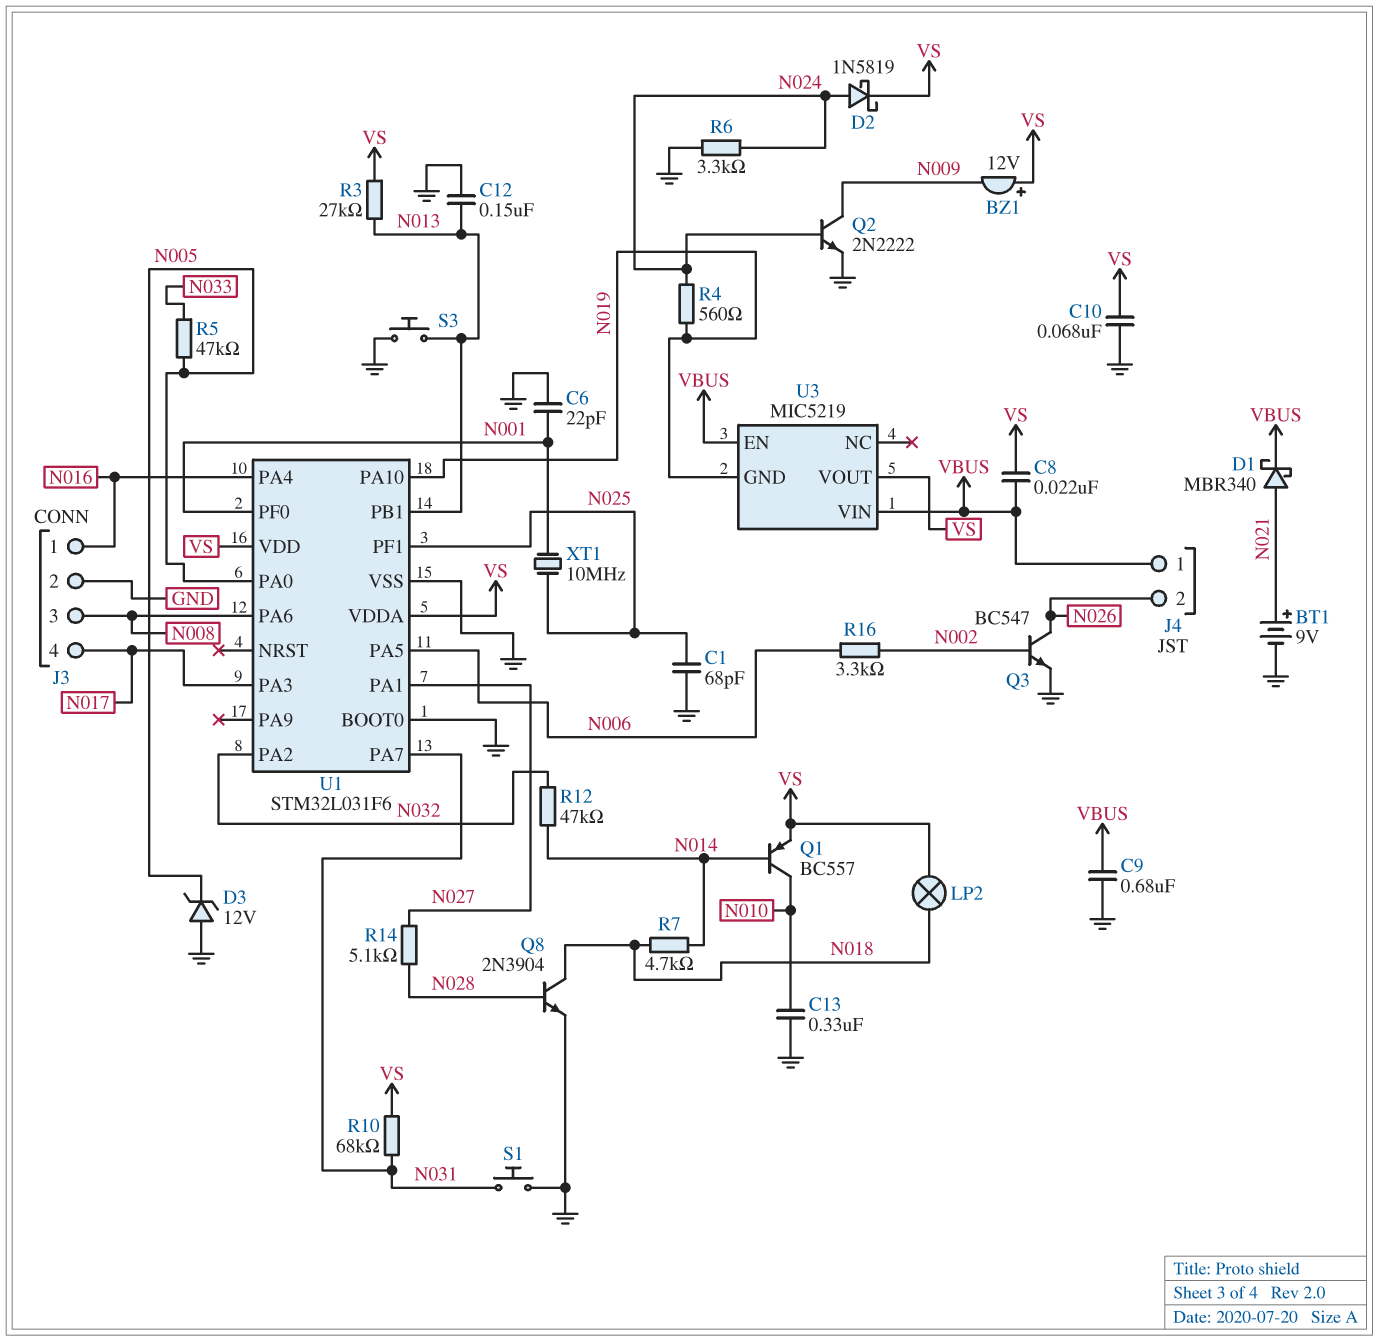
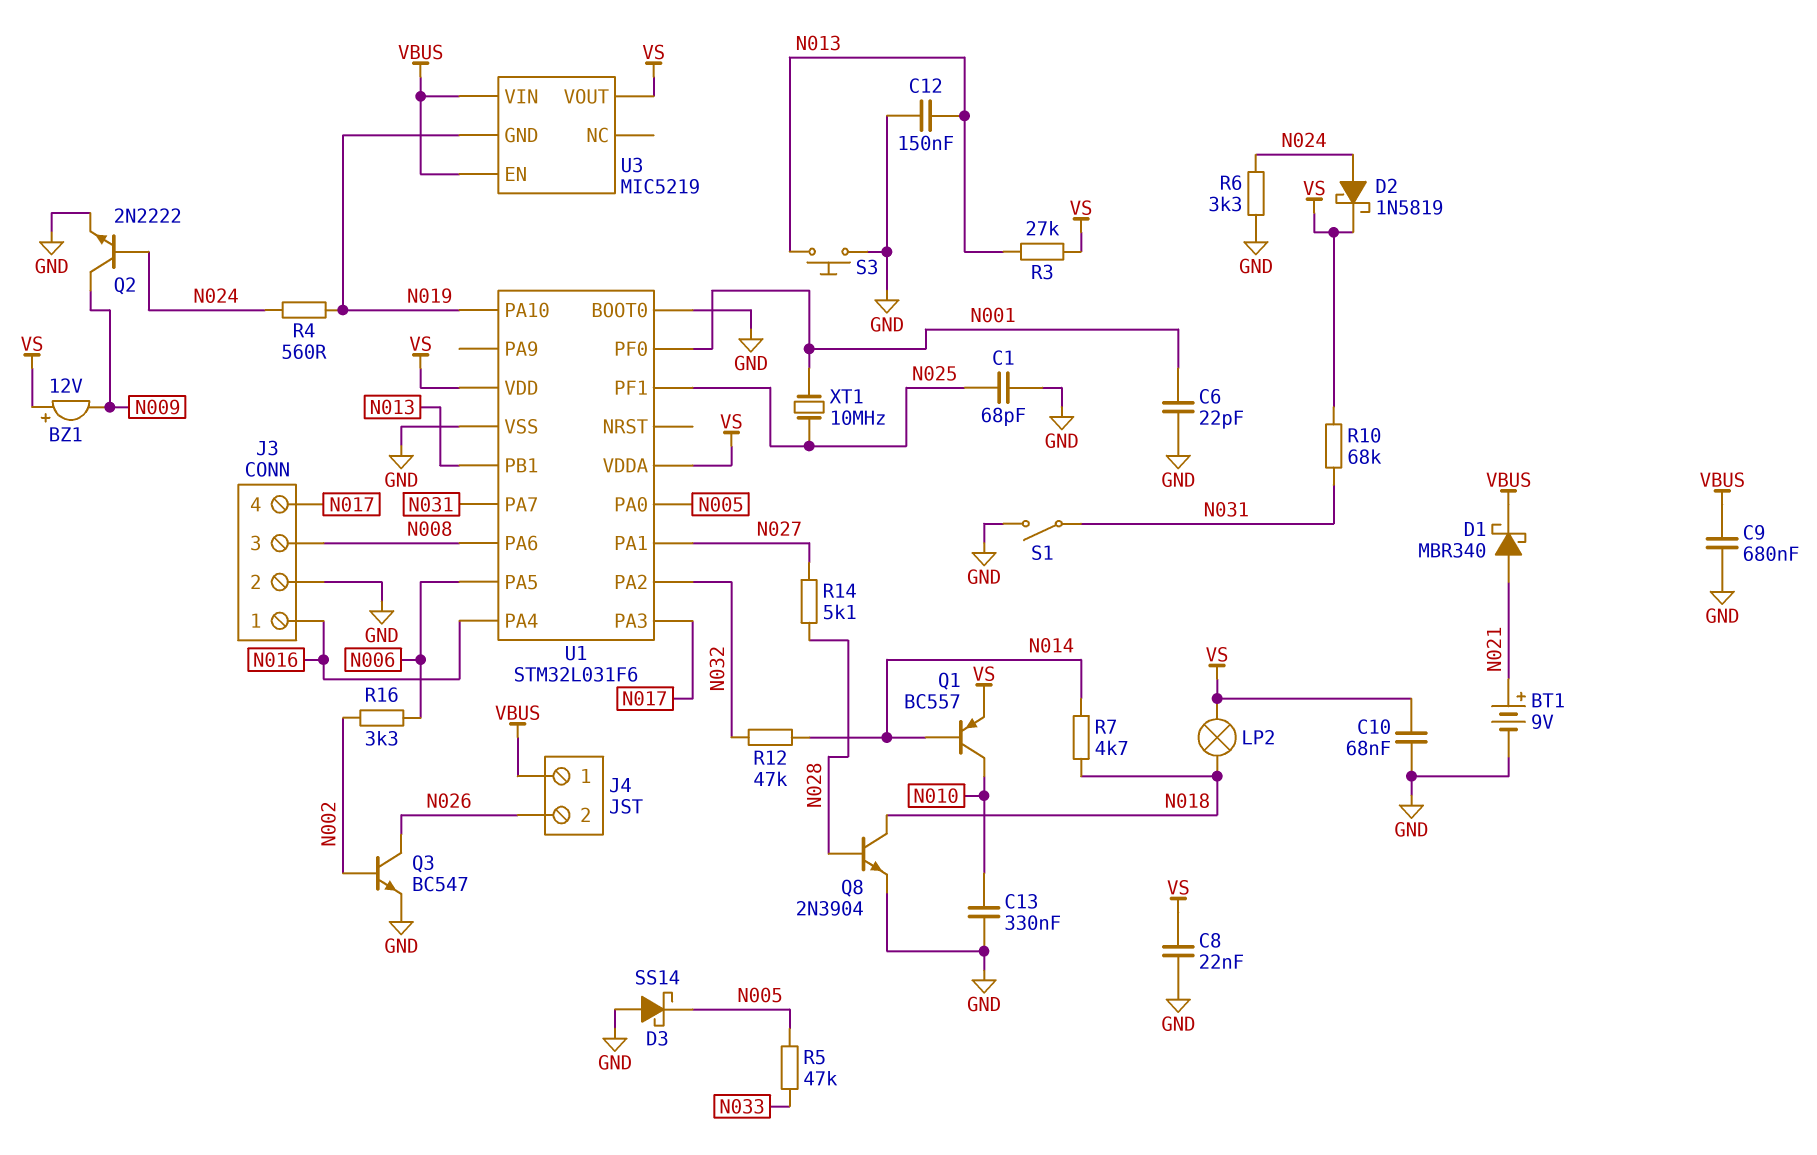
C8: 22nF (VBUS, VS) -> 22nF (GND, VS)
D3: zener 12V (A GND, K N005) -> schottky SS14 (A GND, K N005)
S1: button (GND, N031) -> switch (GND, N031)

